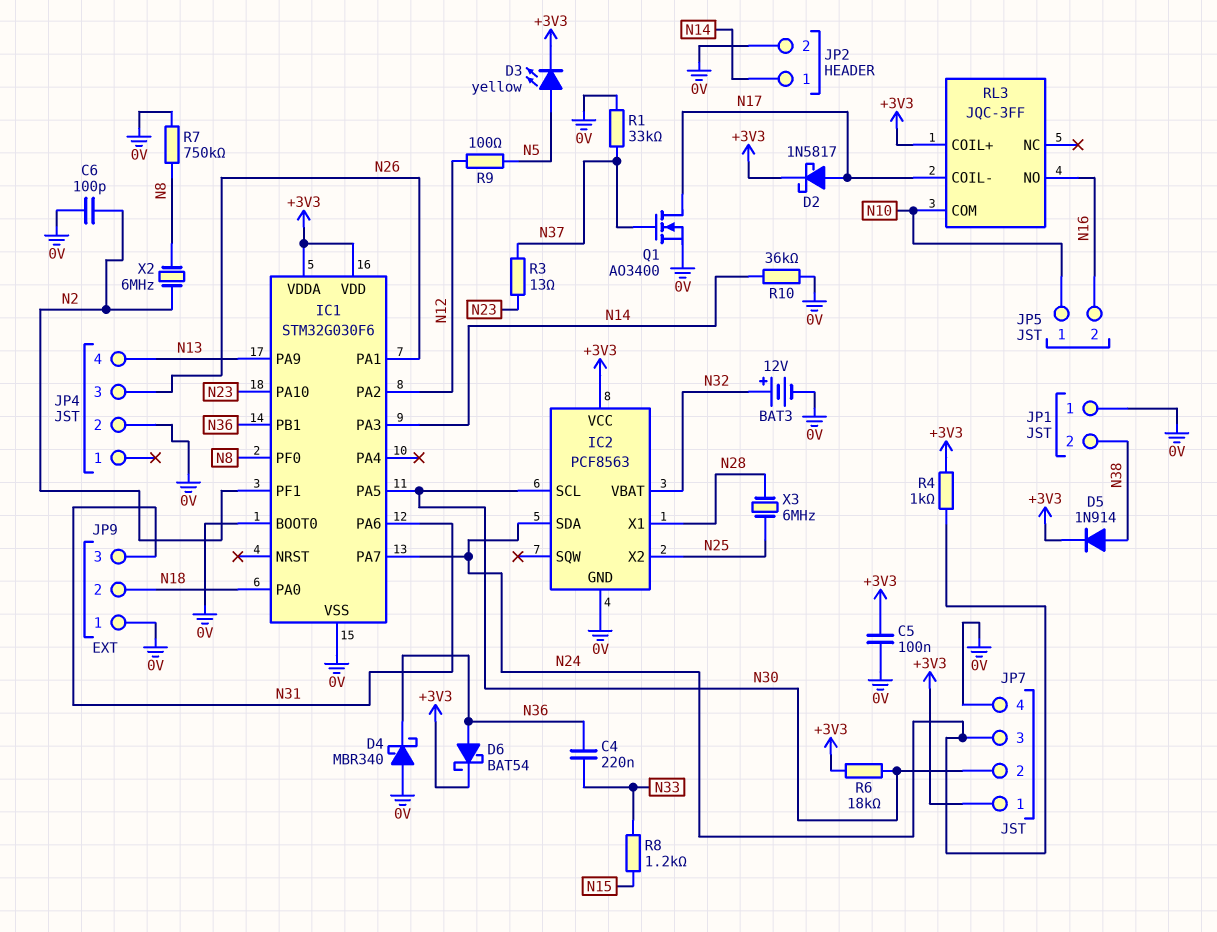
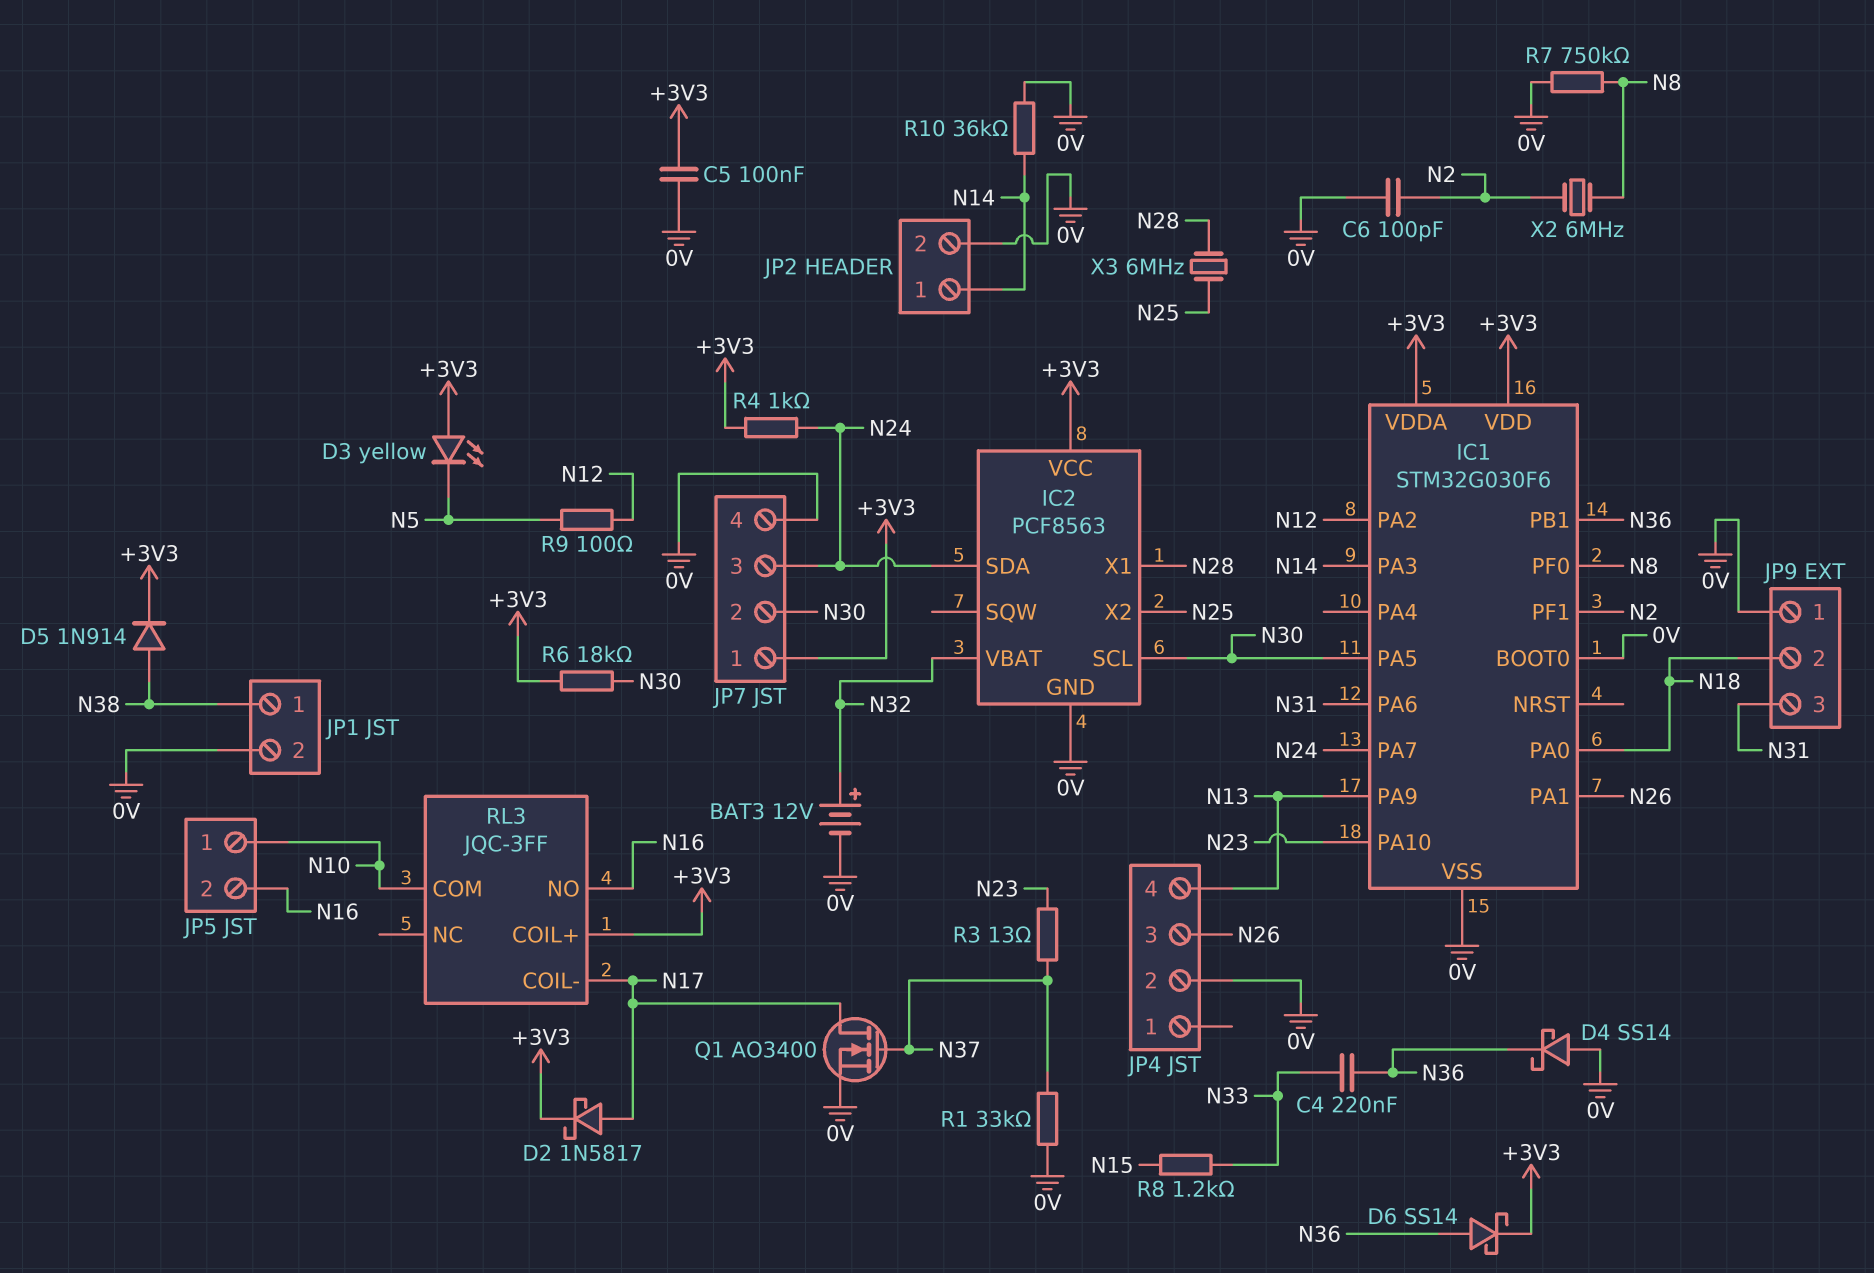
D3: LED yellow (A N5, K +3V3) -> LED yellow (A +3V3, K N5)
D4: schottky MBR340 (A 0V, K N36) -> schottky SS14 (A 0V, K N36)
D6: schottky BAT54 (A N36, K +3V3) -> schottky SS14 (A N36, K +3V3)
JP1 pin 1: 0V -> N38
JP1 pin 2: N38 -> 0V

